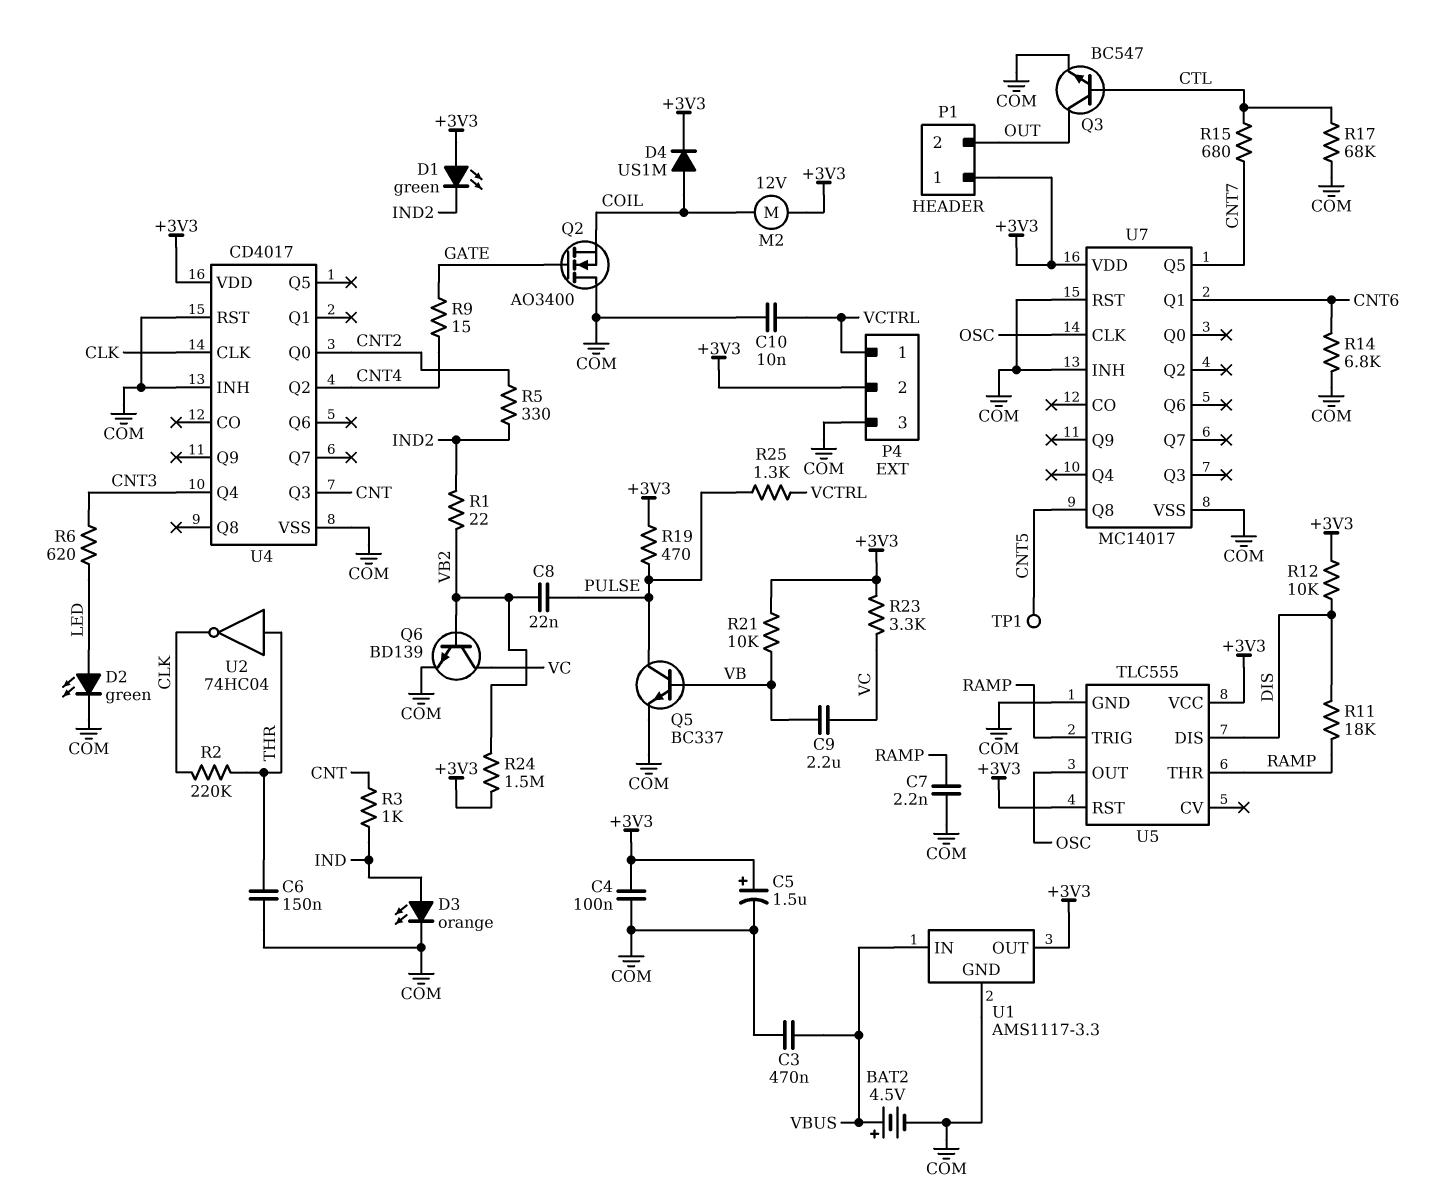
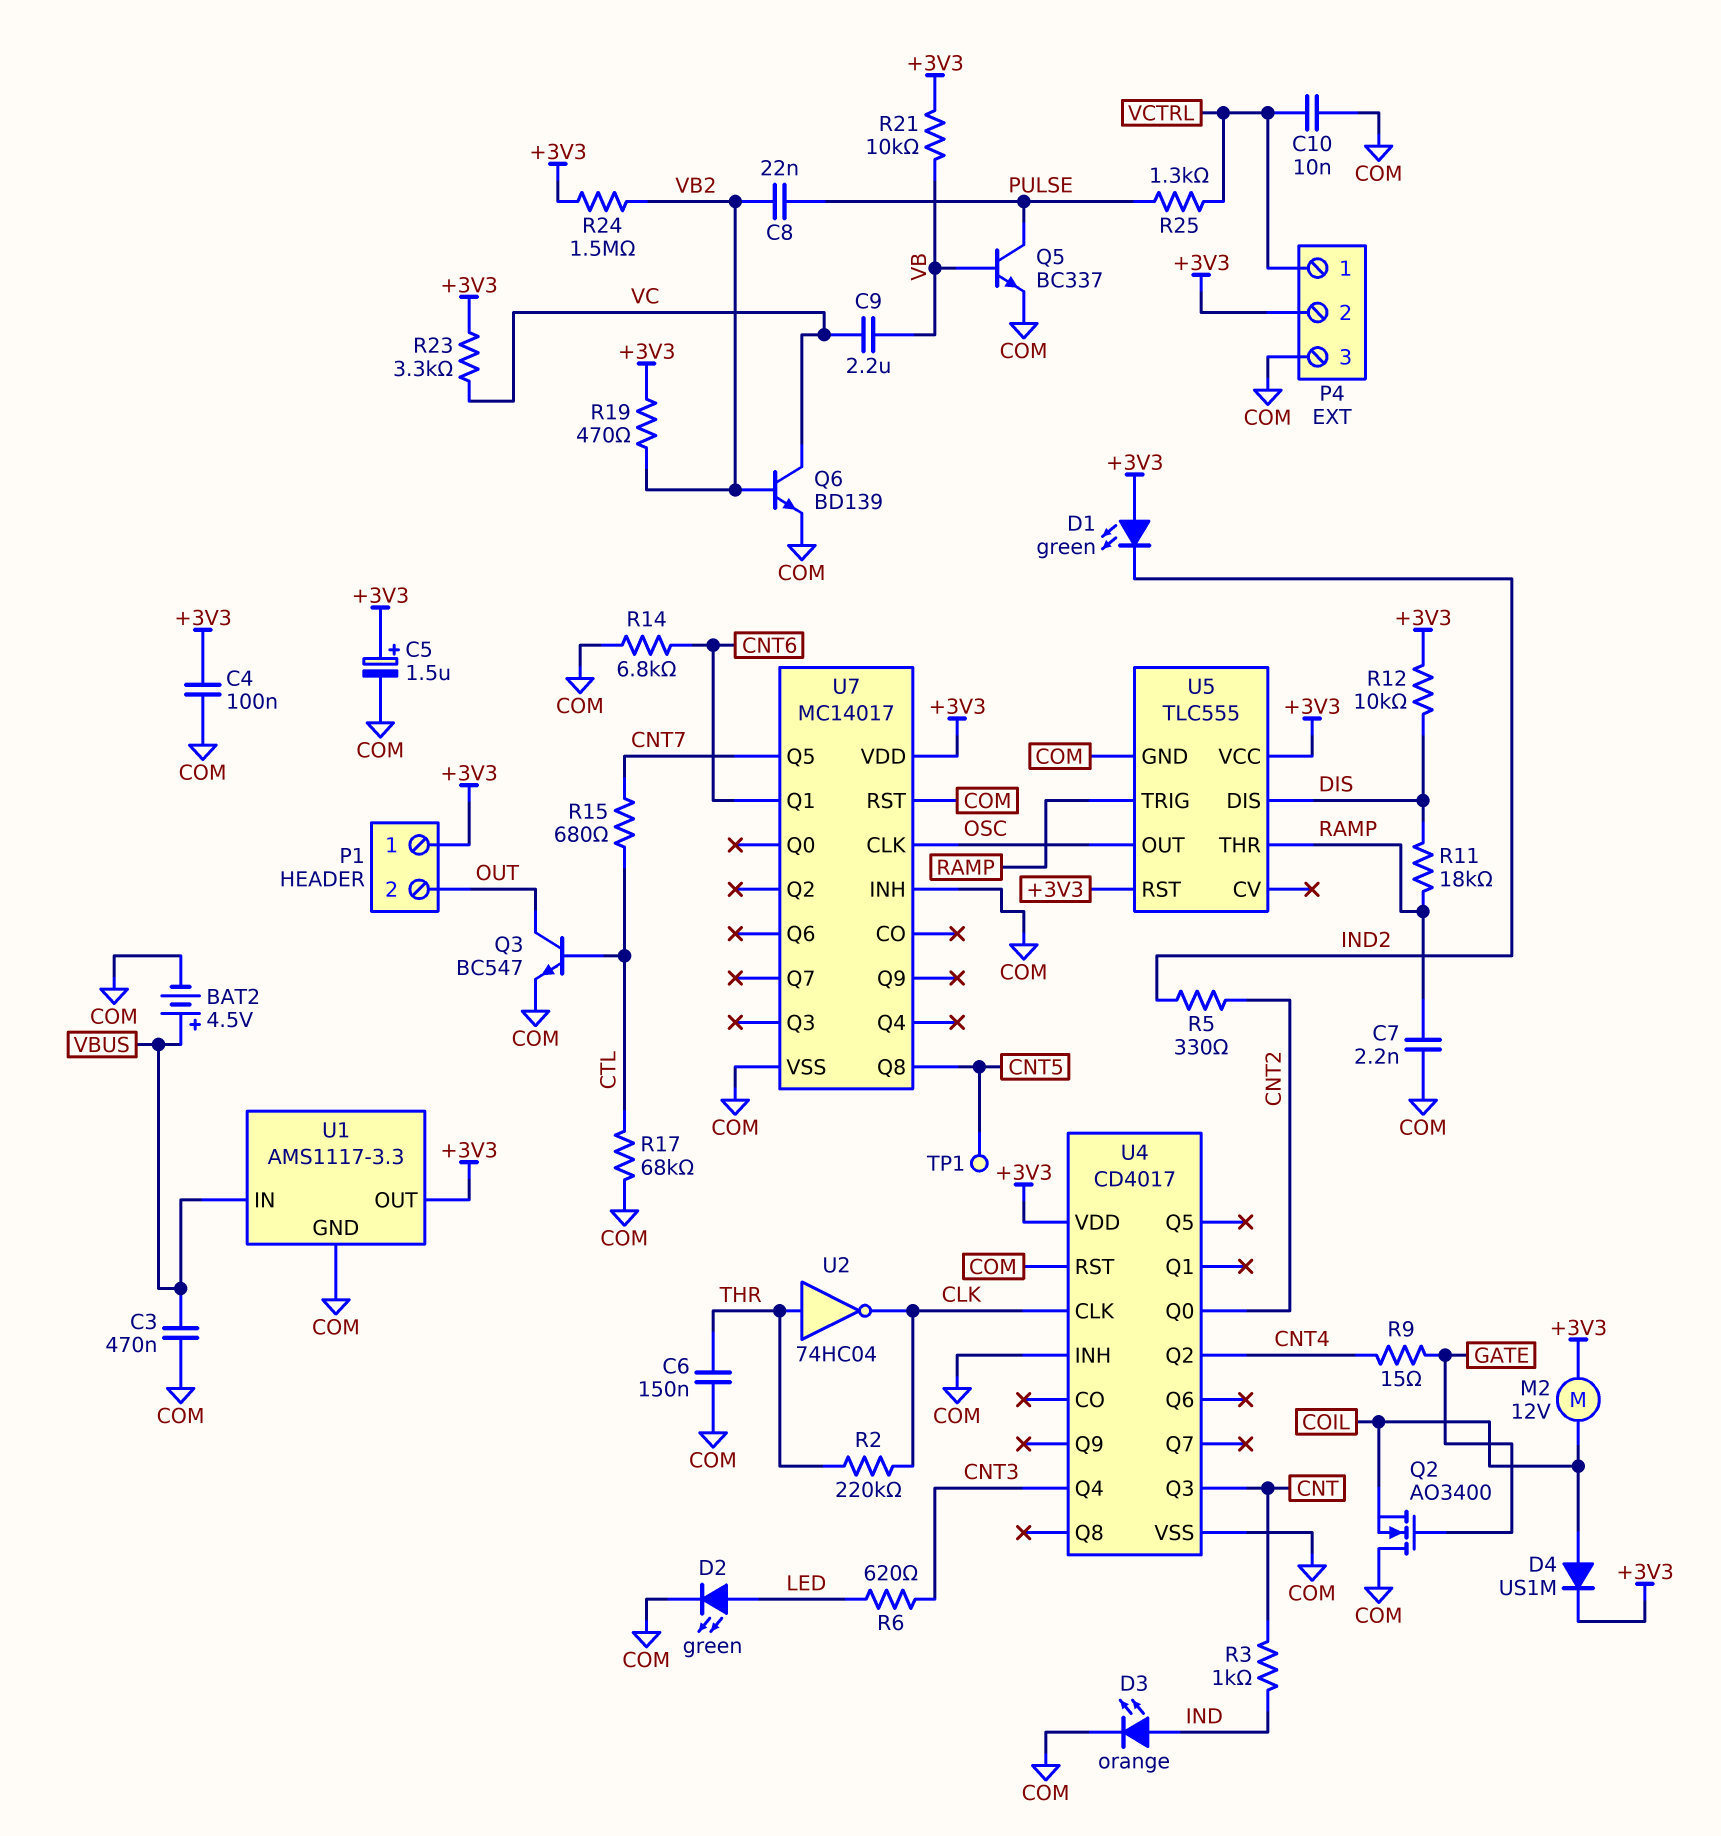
R1: 22 (IND2, VB2) -> none
R19: 470 (+3V3, PULSE) -> 470 (+3V3, VB2)

